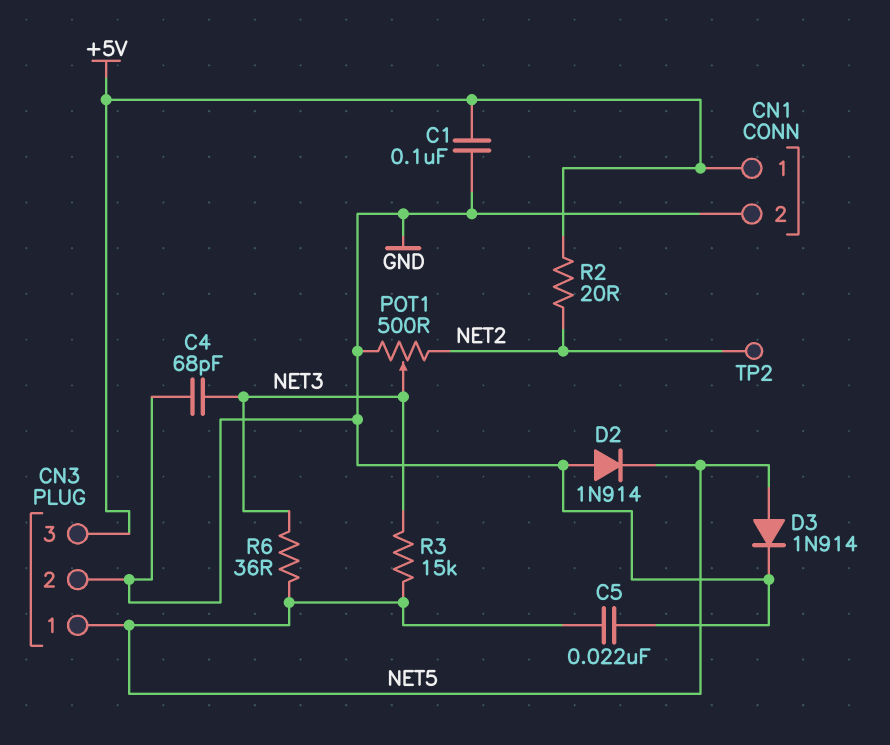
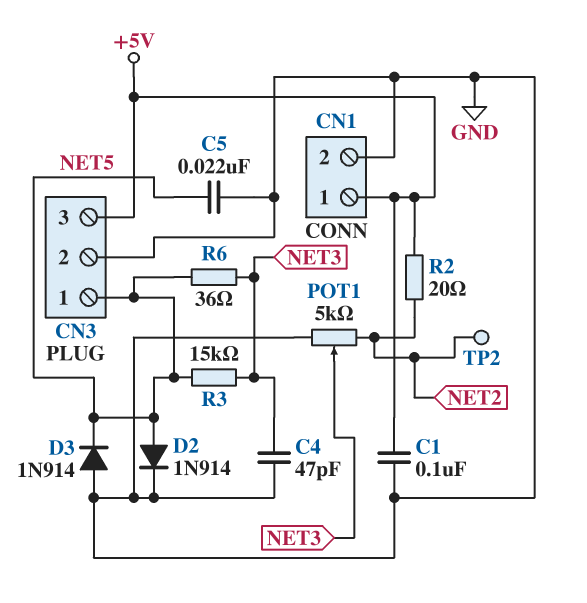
C4: 68pF (GND, NET3) -> 47pF (GND, NET3)
D2: diode 1N914 (A GND, K NET5) -> diode 1N914 (A NET5, K GND)
D3: diode 1N914 (A NET5, K GND) -> diode 1N914 (A GND, K NET5)
POT1: 500 (GND, NET2, wiper NET3) -> 5k (GND, NET2, wiper NET3)

